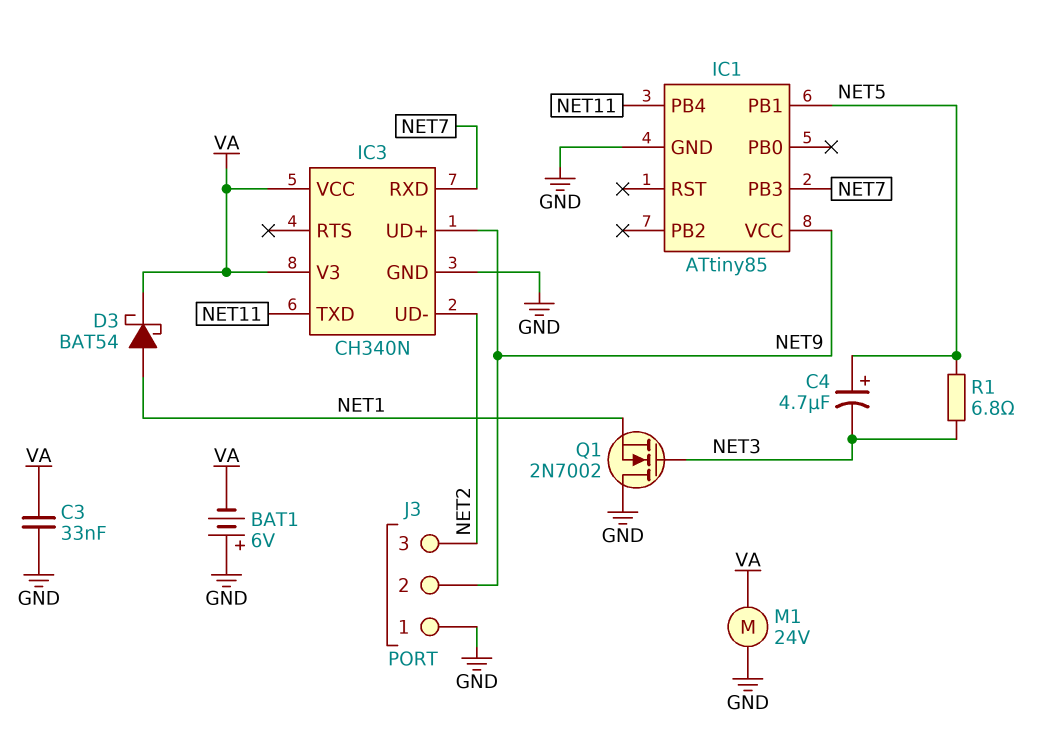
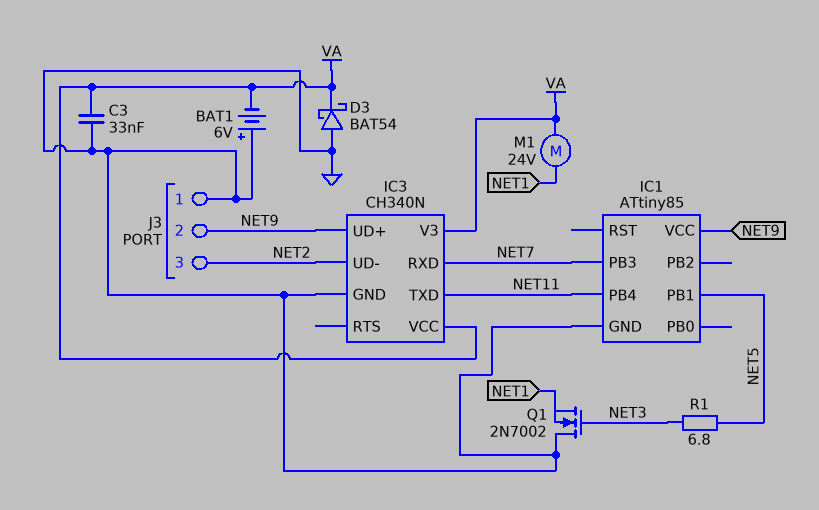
C4: 4.7uF (plus NET5, minus NET3) -> none
D3: schottky BAT54 (A NET1, K VA) -> schottky BAT54 (A GND, K VA)
M1: motor 24V (GND, VA) -> motor 24V (NET1, VA)

